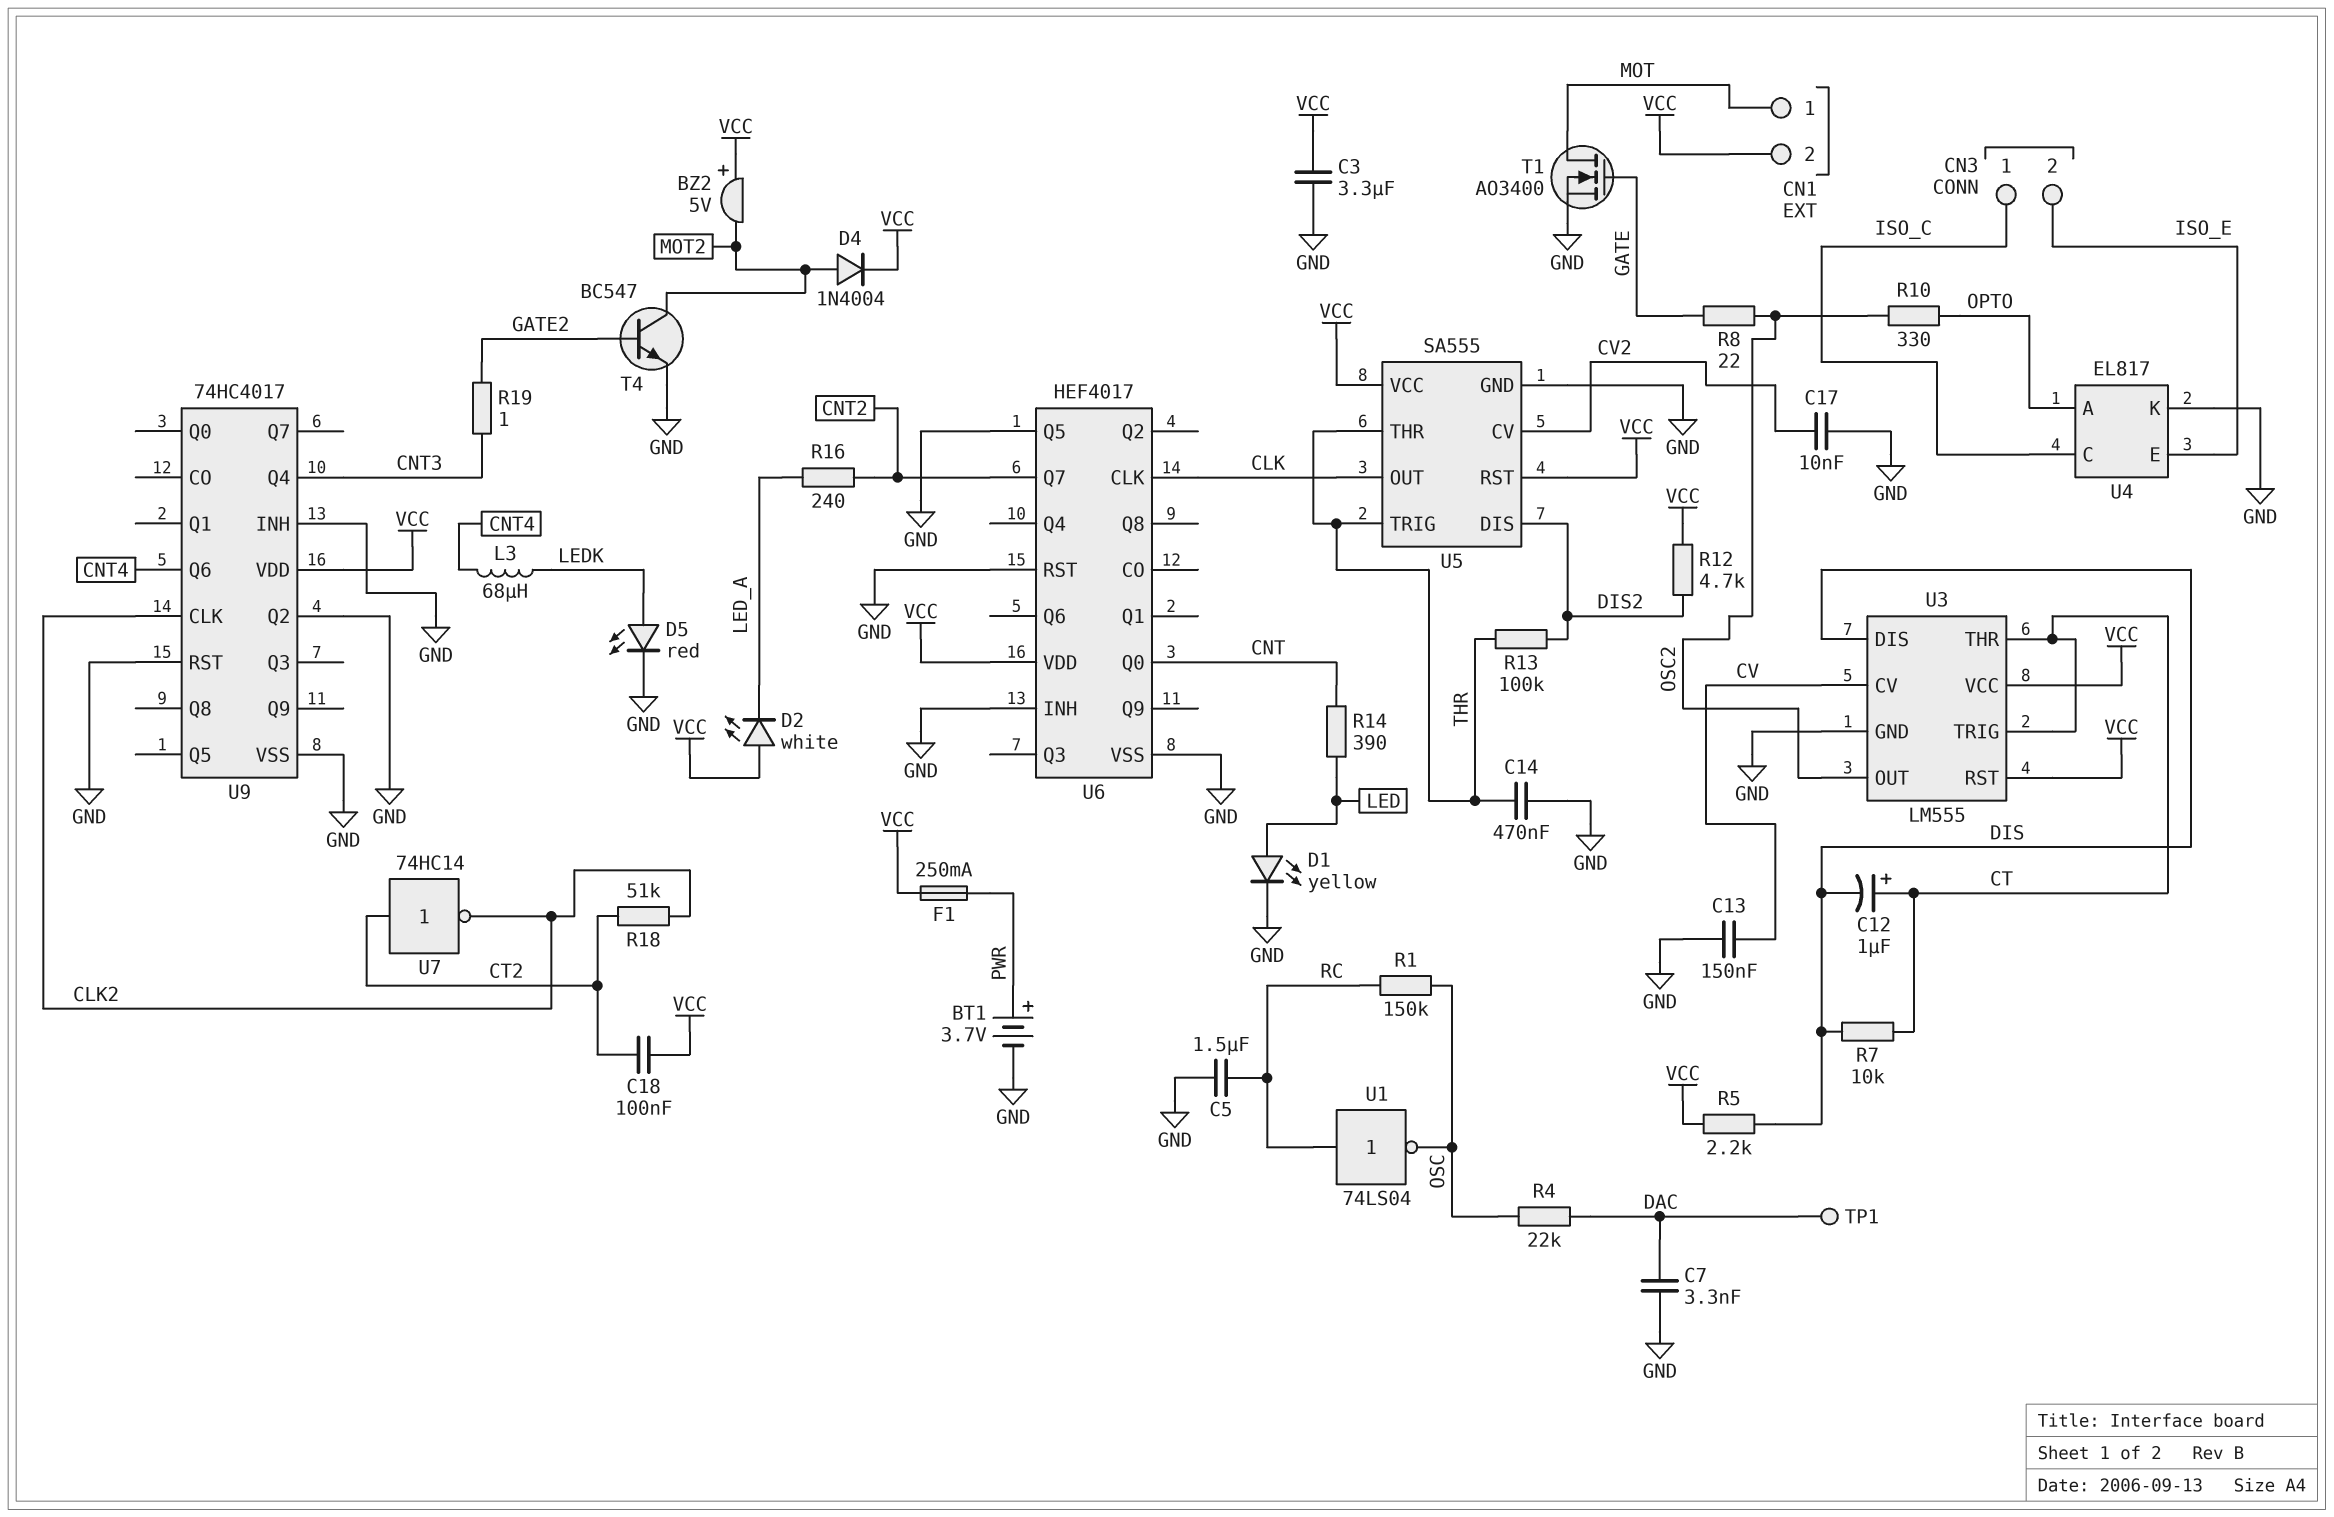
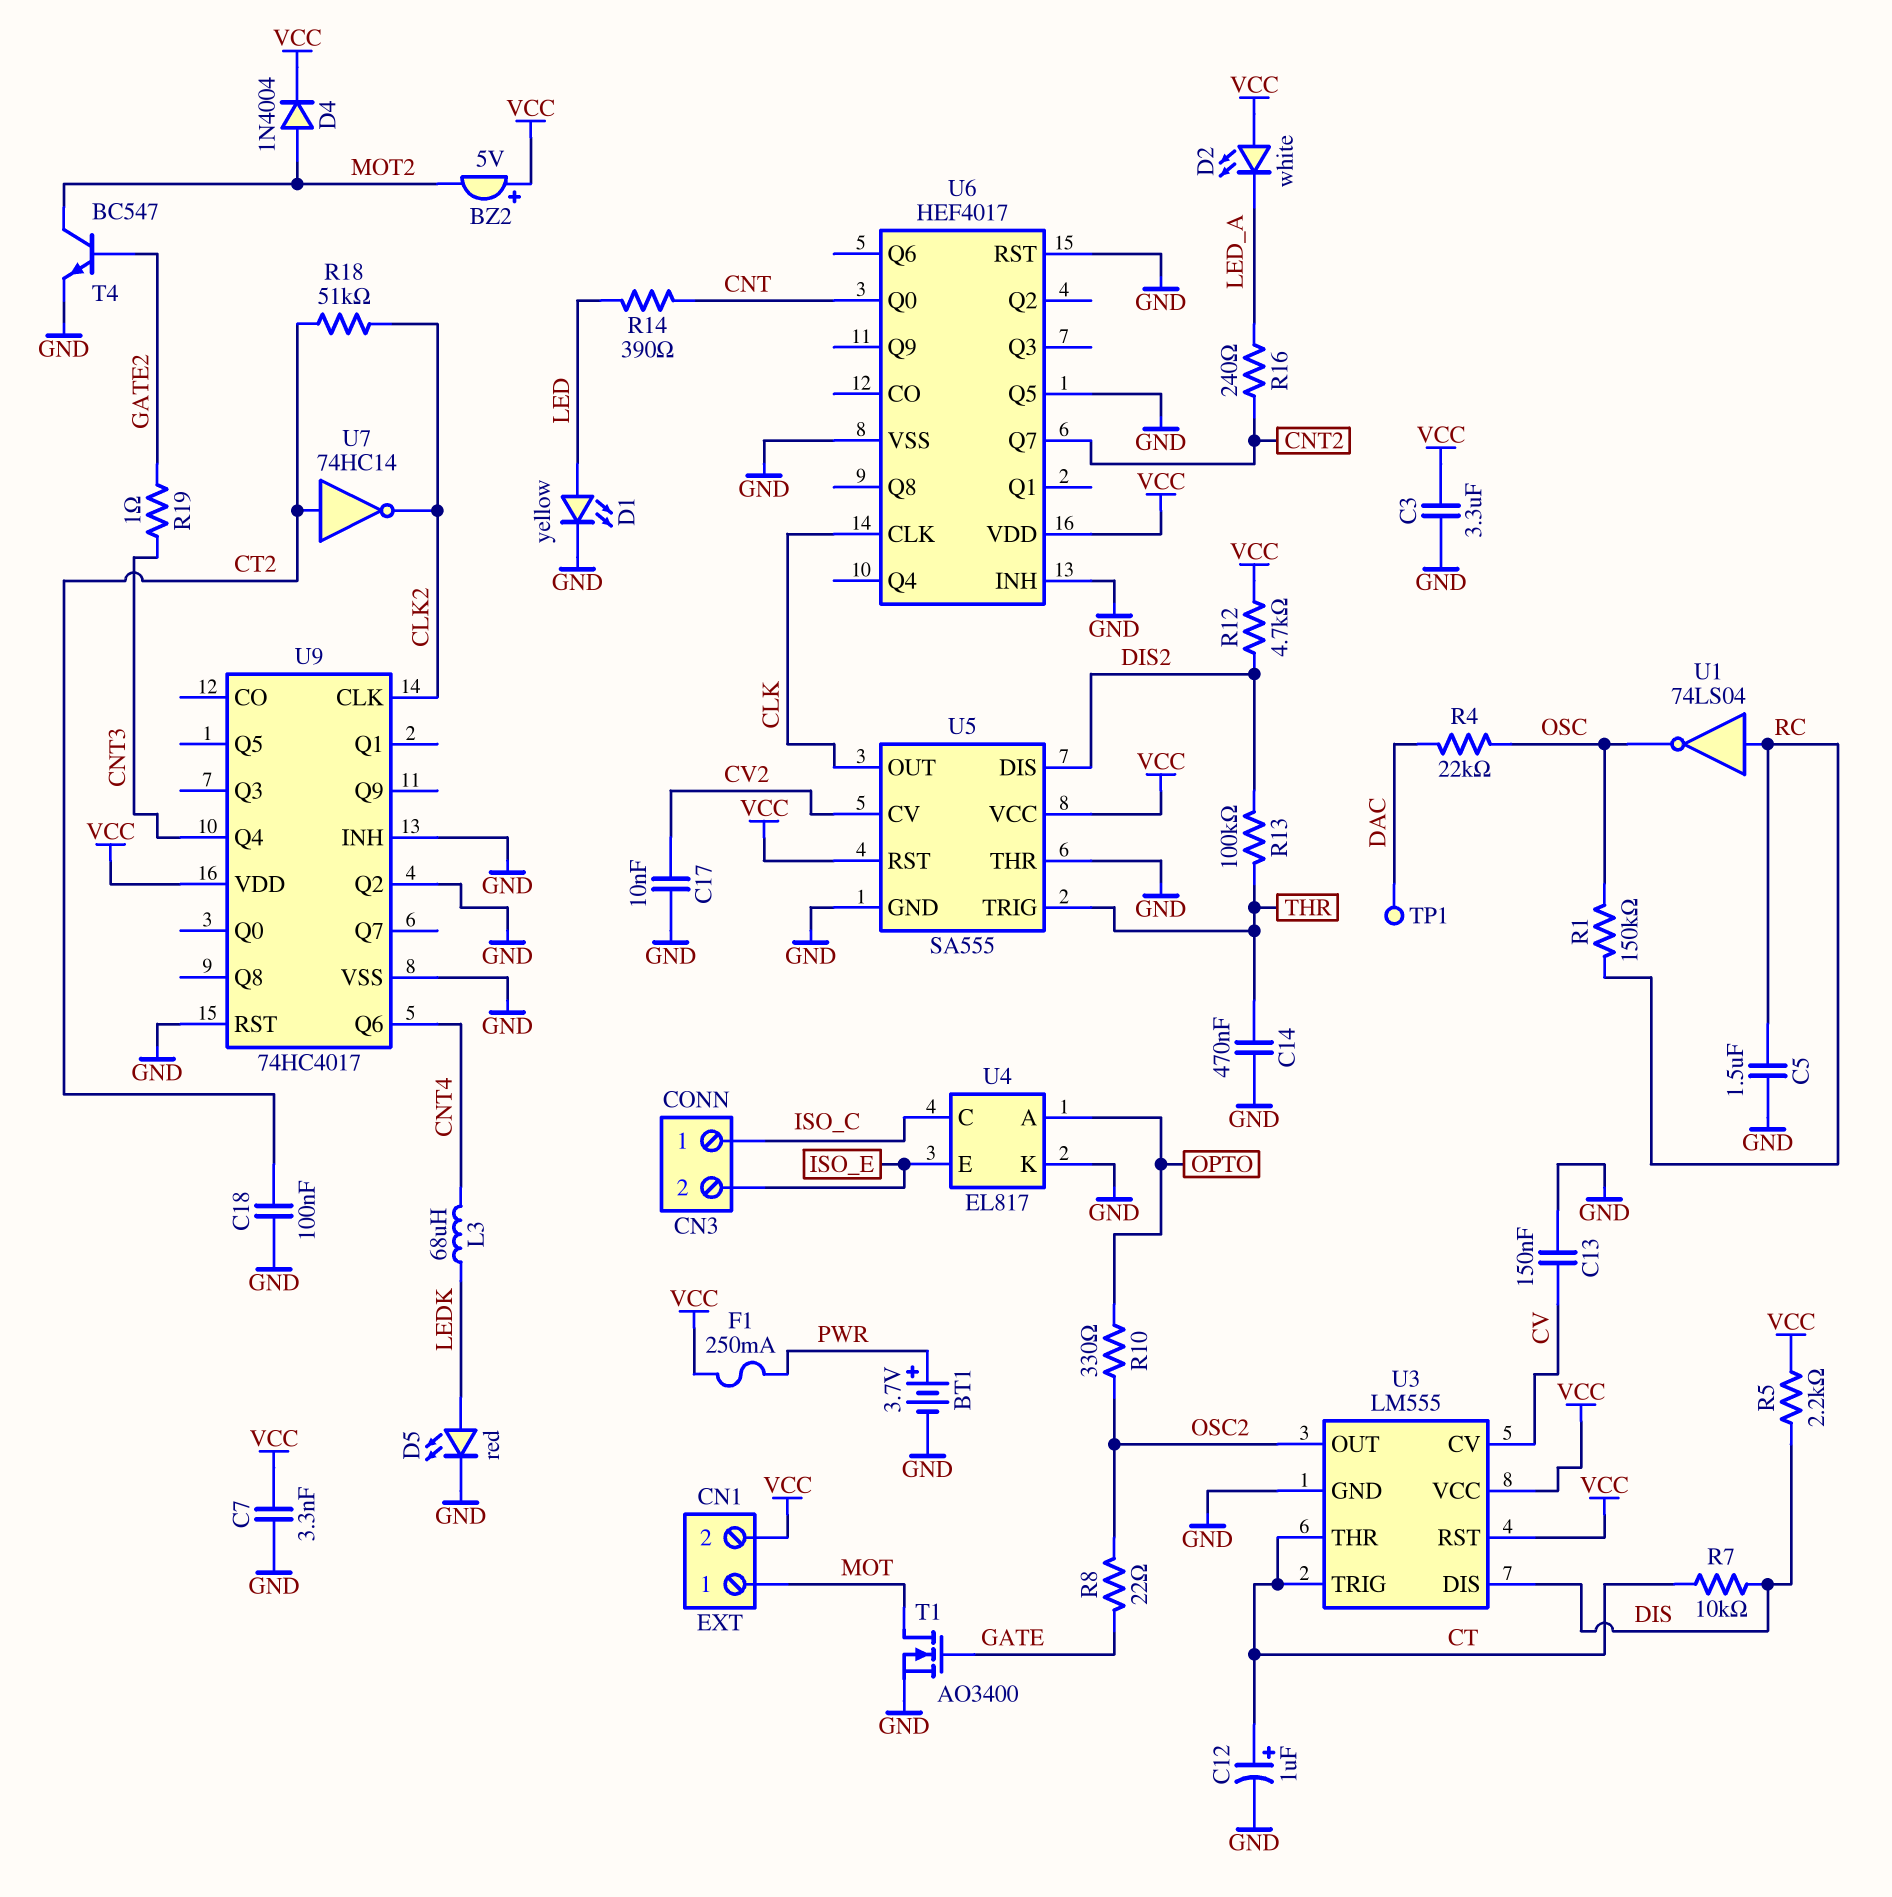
C7: 3.3nF (DAC, GND) -> 3.3nF (GND, VCC)
C12: 1uF (plus CT, minus DIS) -> 1uF (plus CT, minus GND)
C18: 100nF (CT2, VCC) -> 100nF (CT2, GND)
U5 pin THR: THR -> GND

